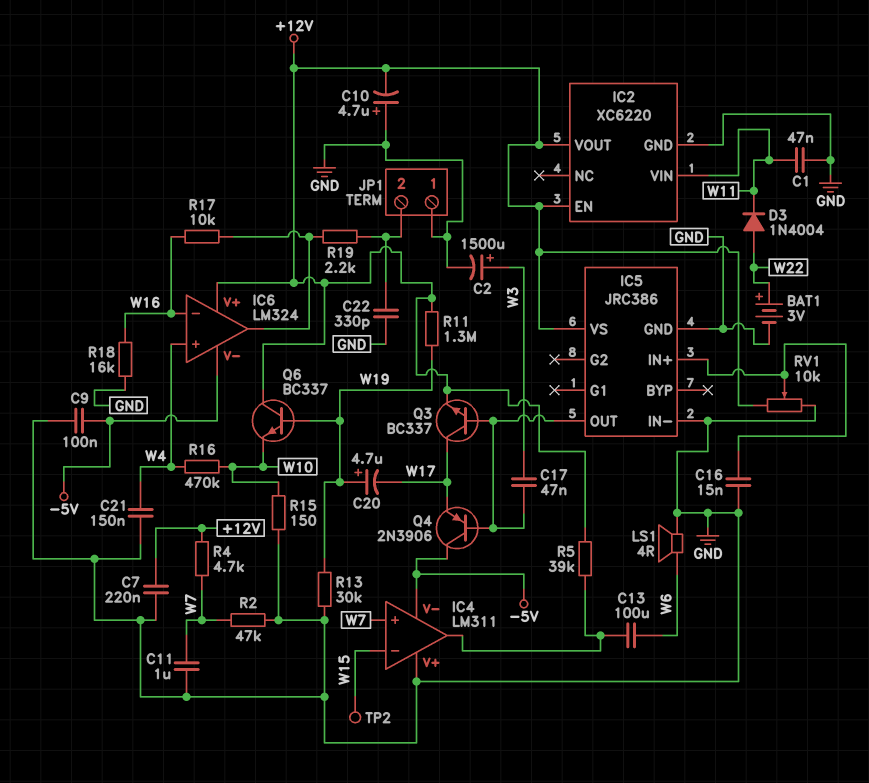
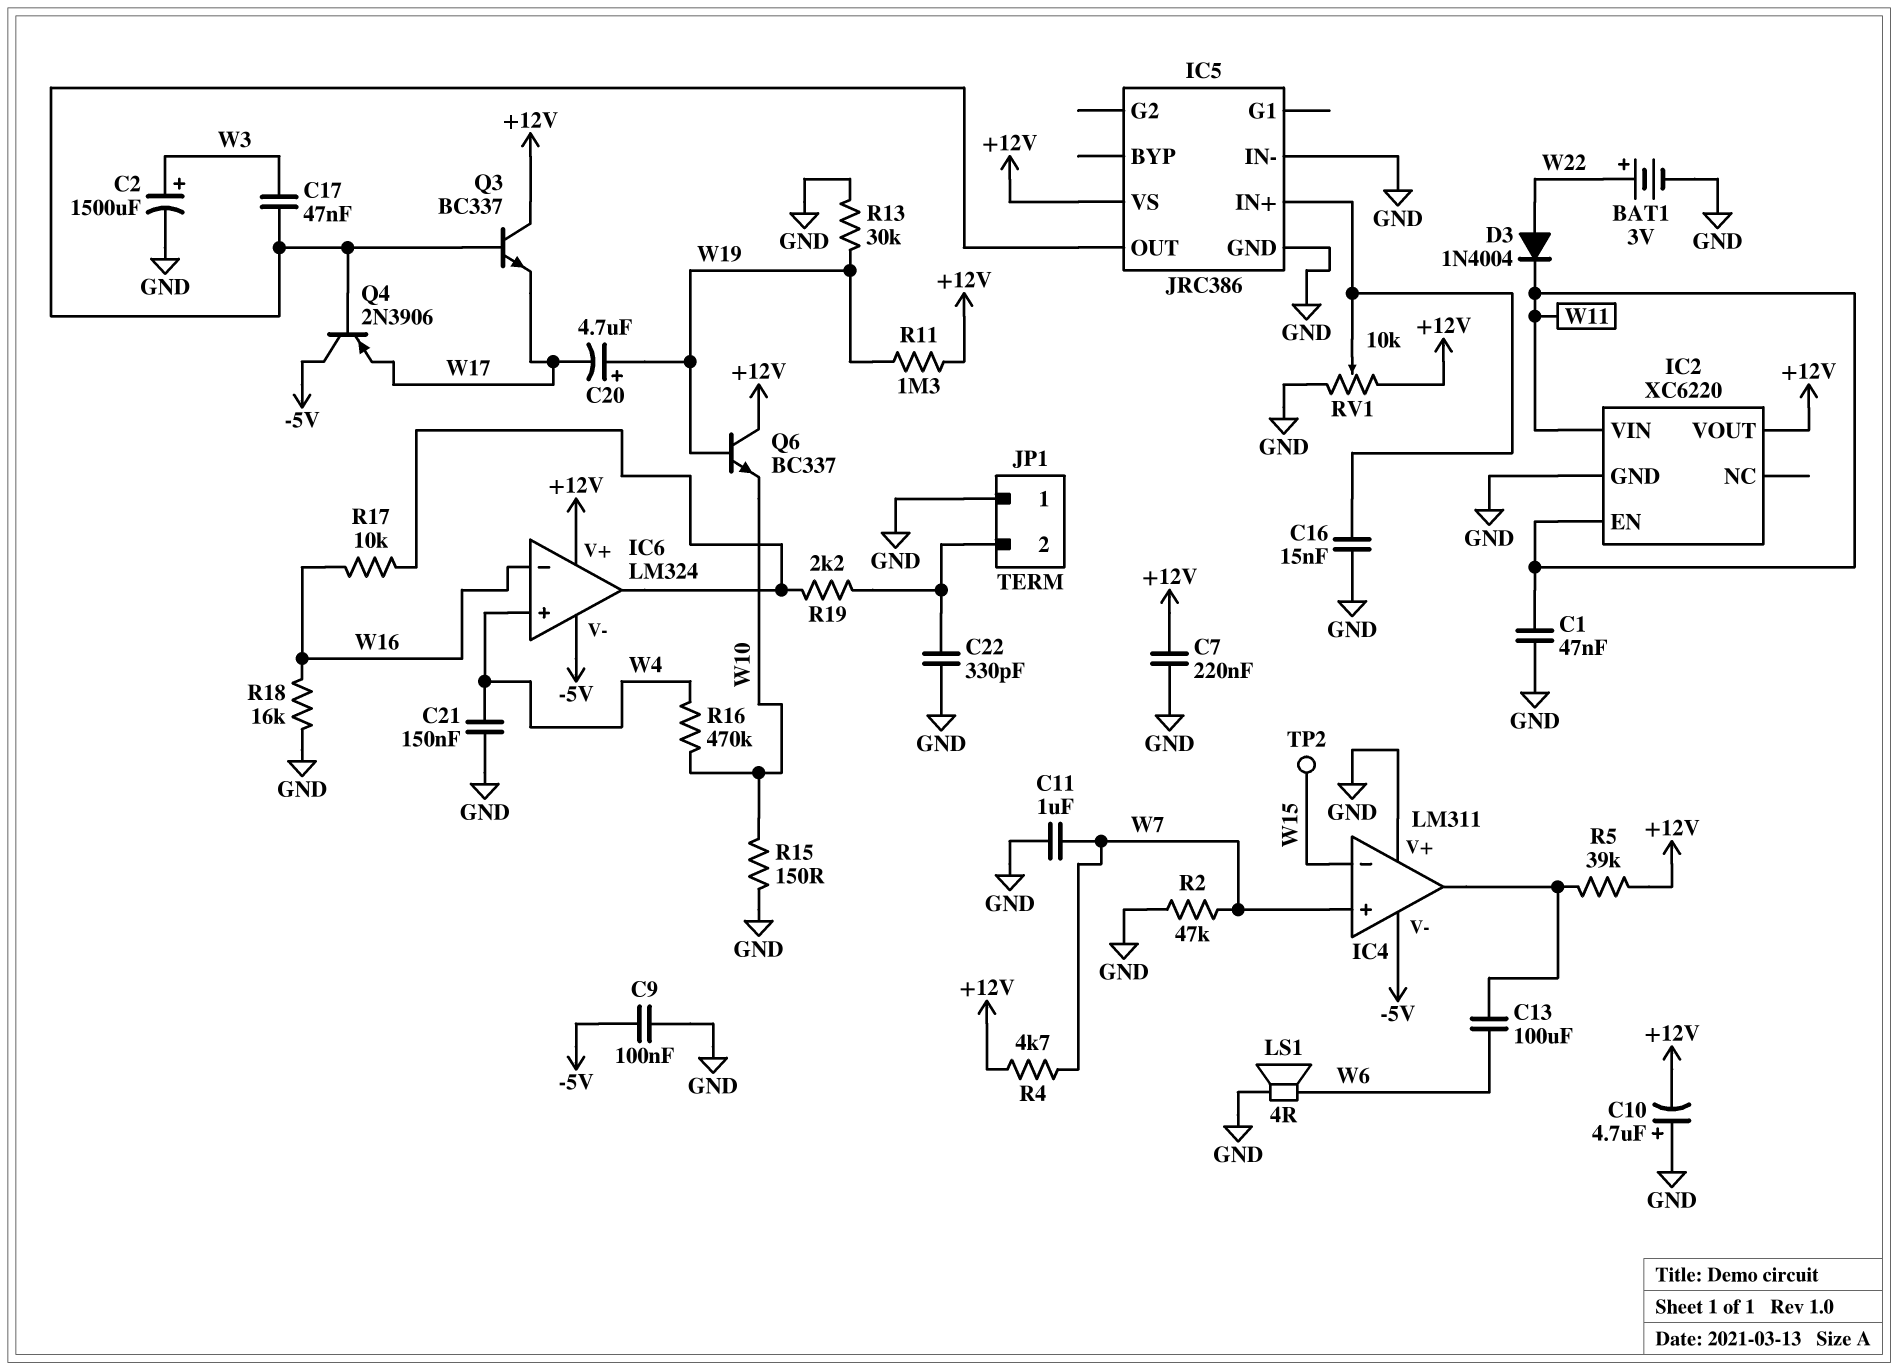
IC2 pin EN: +12V -> W11
Q3: NPN BC337 (B IC5/OUT, C W17, E +12V) -> NPN BC337 (B IC5/OUT, C +12V, E W17)

